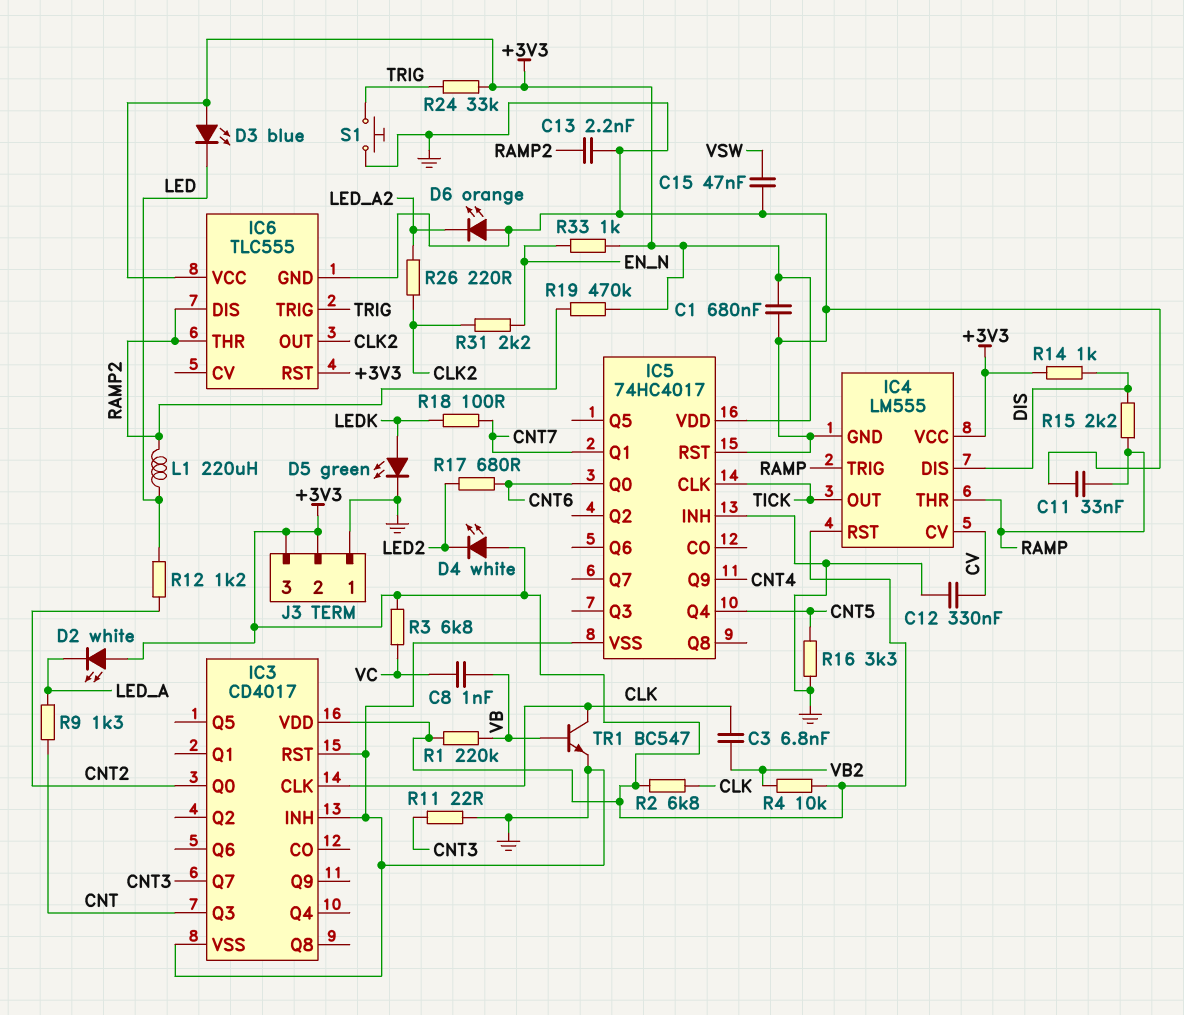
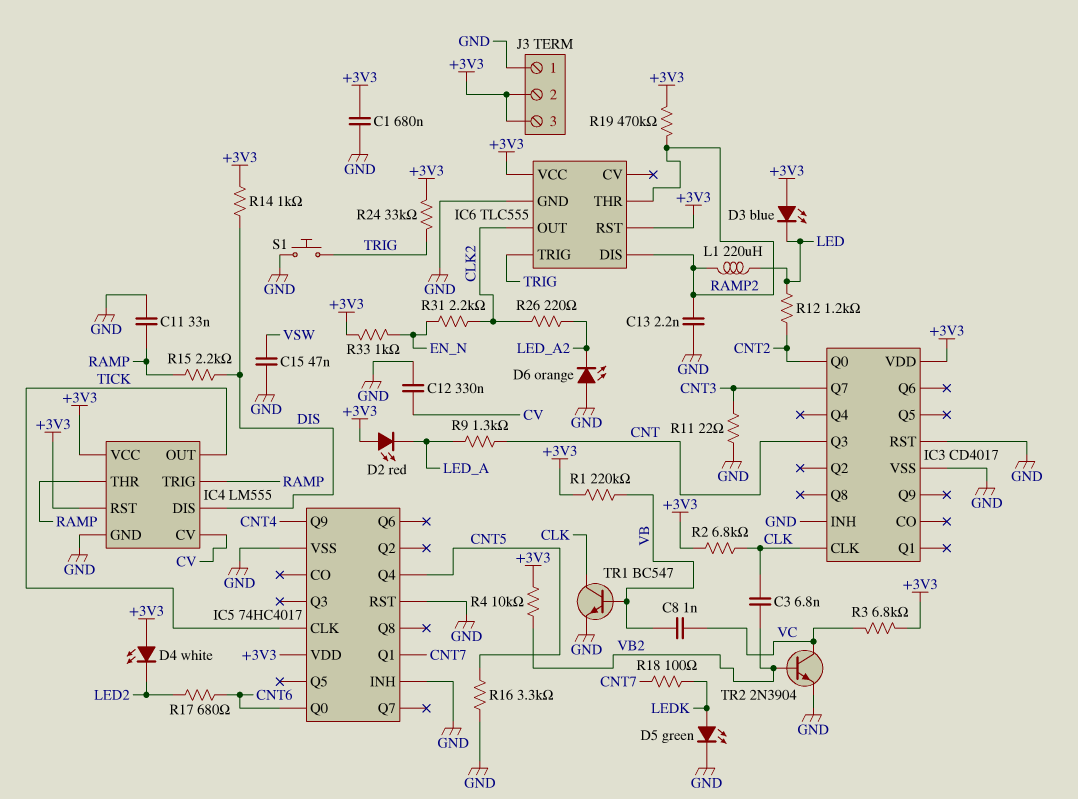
D2: LED white (A +3V3, K LED_A) -> LED red (A +3V3, K LED_A)
TR2: none -> NPN 2N3904 (B VB2, C VC, E GND)

